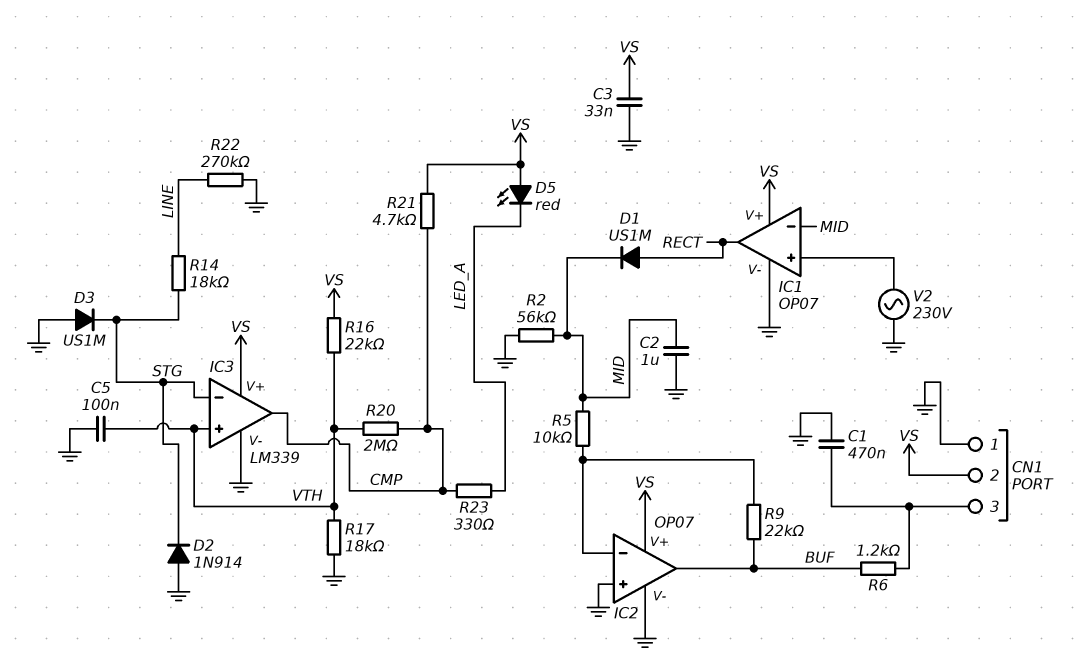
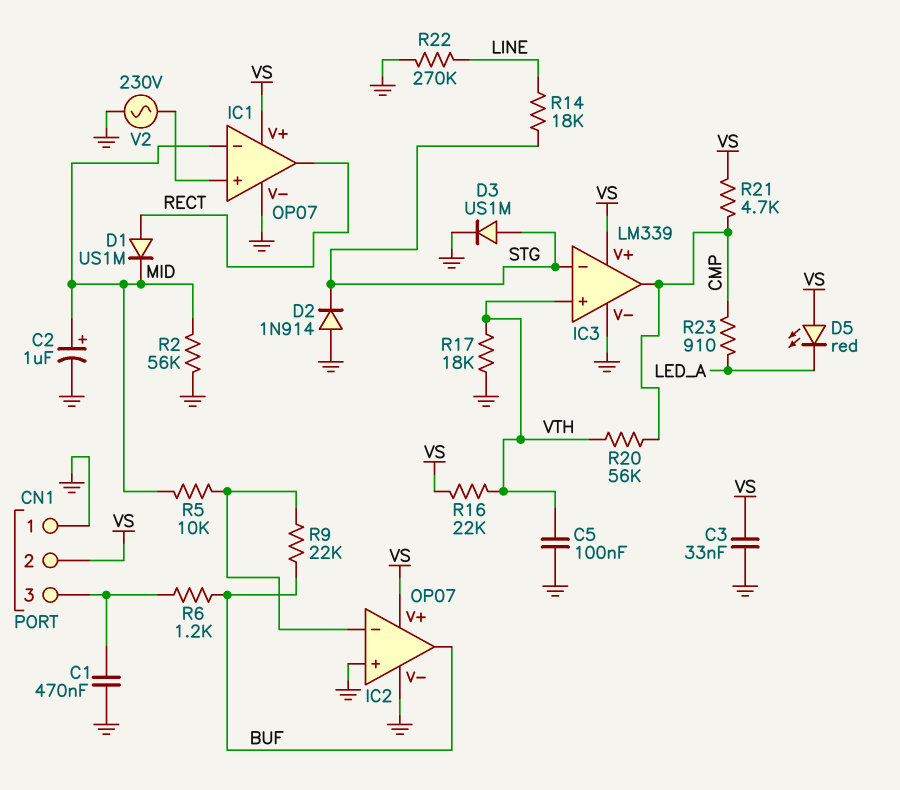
C2: 1uF (GND, MID) -> 1uF (plus MID, minus GND)
D3: diode US1M (A GND, K STG) -> diode US1M (A STG, K GND)
R20: 2M (CMP, VTH) -> 56k (CMP, VTH)
R23: 330 (CMP, LED_A) -> 910 (CMP, LED_A)

